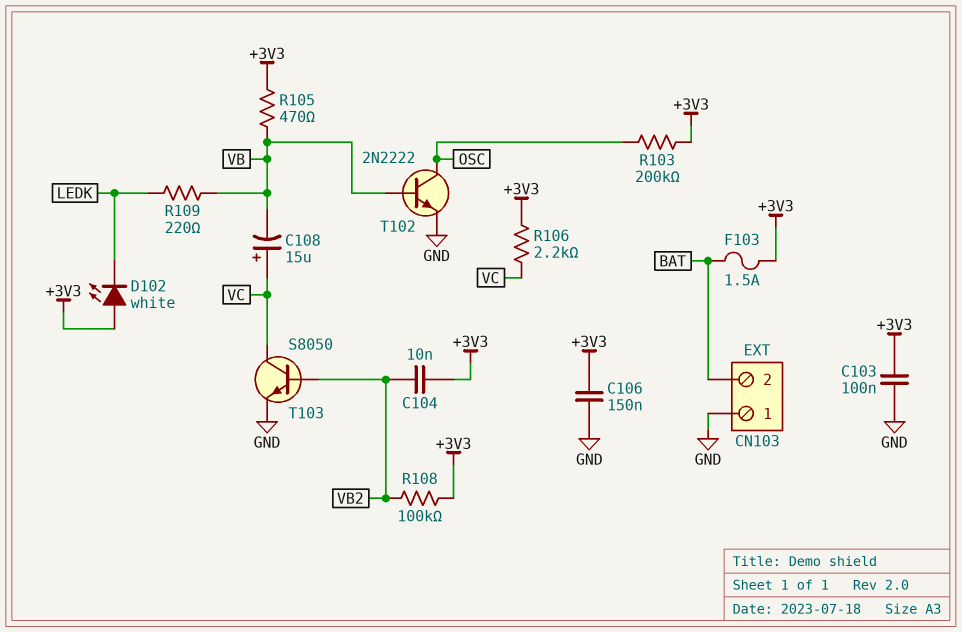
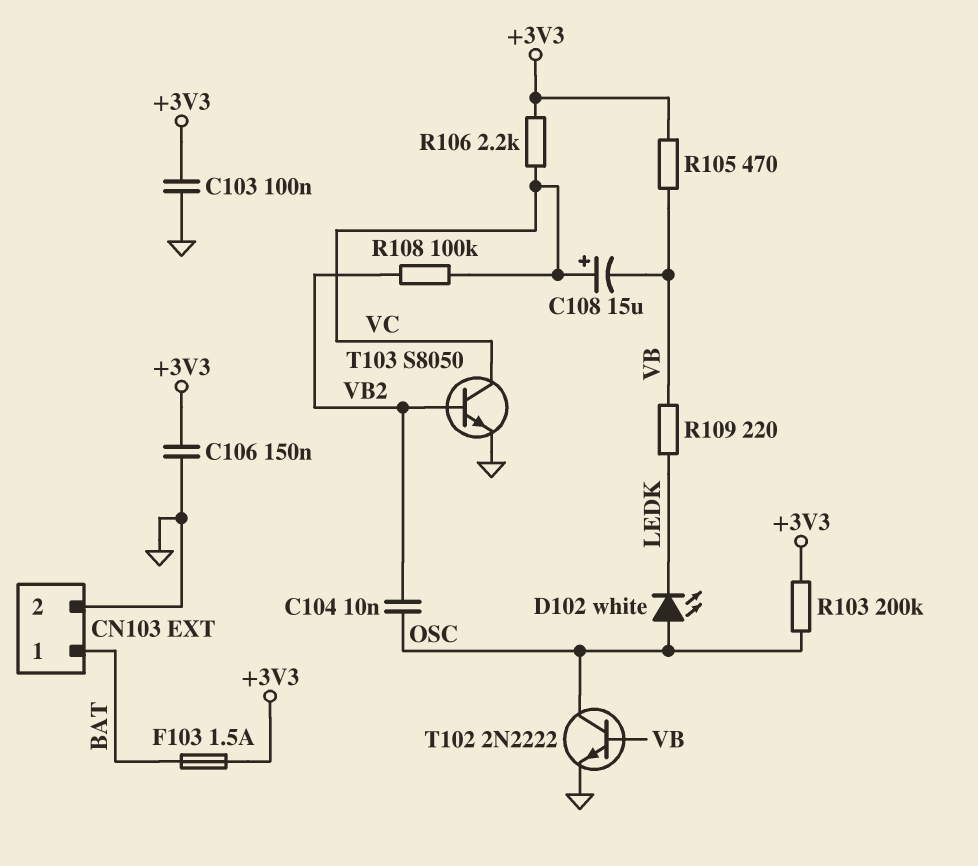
C104: 10nF (+3V3, VB2) -> 10nF (OSC, VB2)
CN103 pin 1: GND -> BAT
CN103 pin 2: BAT -> GND
D102: LED white (A +3V3, K LEDK) -> LED white (A OSC, K LEDK)
R108: 100k (+3V3, VB2) -> 100k (VB2, VC)

